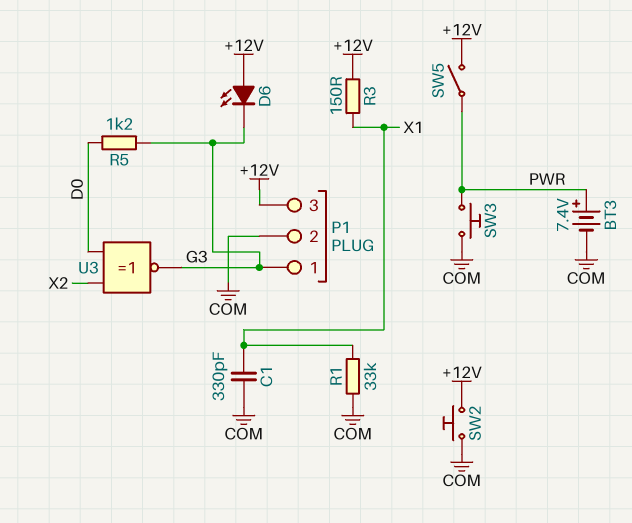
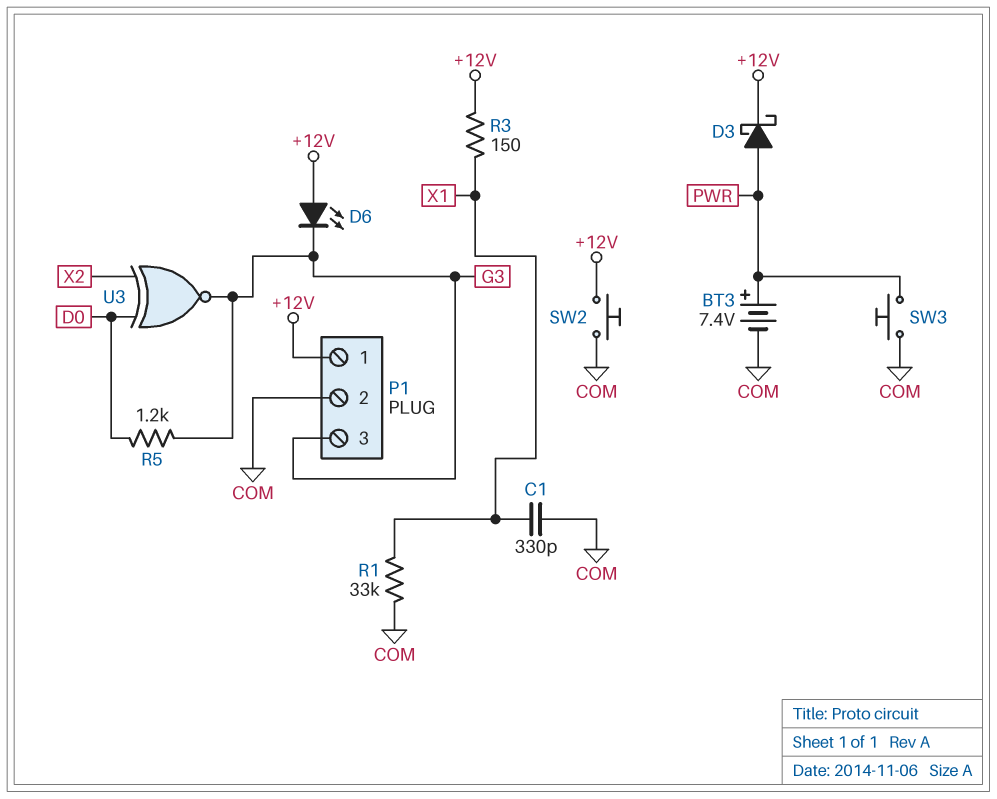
D3: none -> schottky (A PWR, K +12V)
P1 pin 1: G3 -> +12V
P1 pin 3: +12V -> G3
SW5: switch (+12V, PWR) -> none

